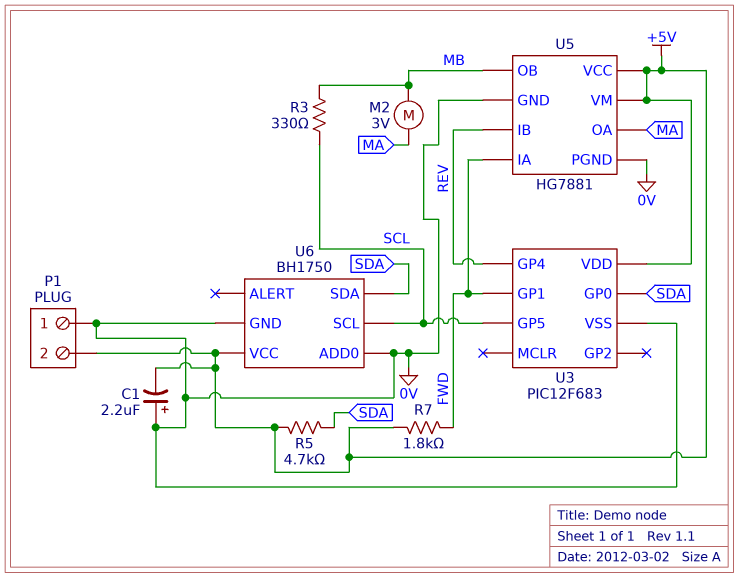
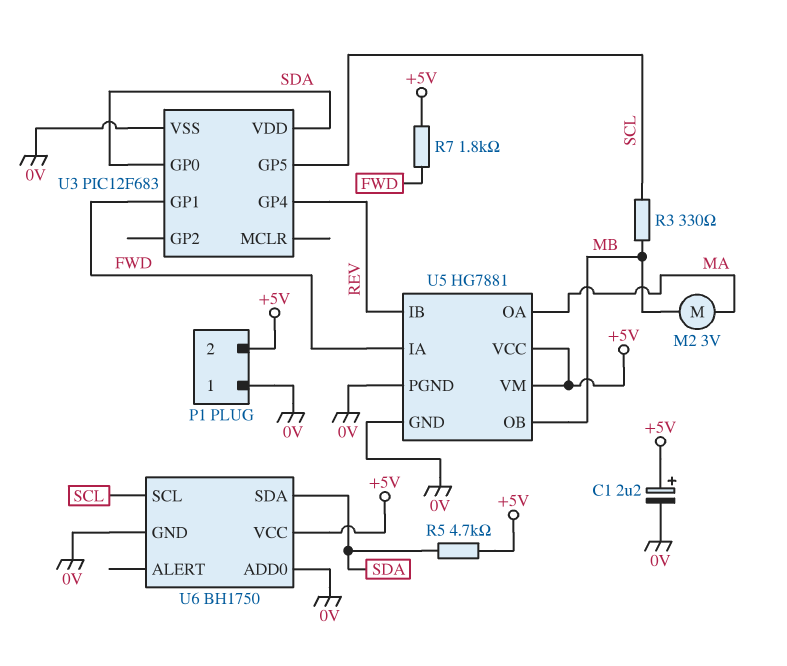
C1: 2.2uF (plus 0V, minus +5V) -> 2.2uF (plus +5V, minus 0V)
U3 pin VDD: +5V -> SDA

